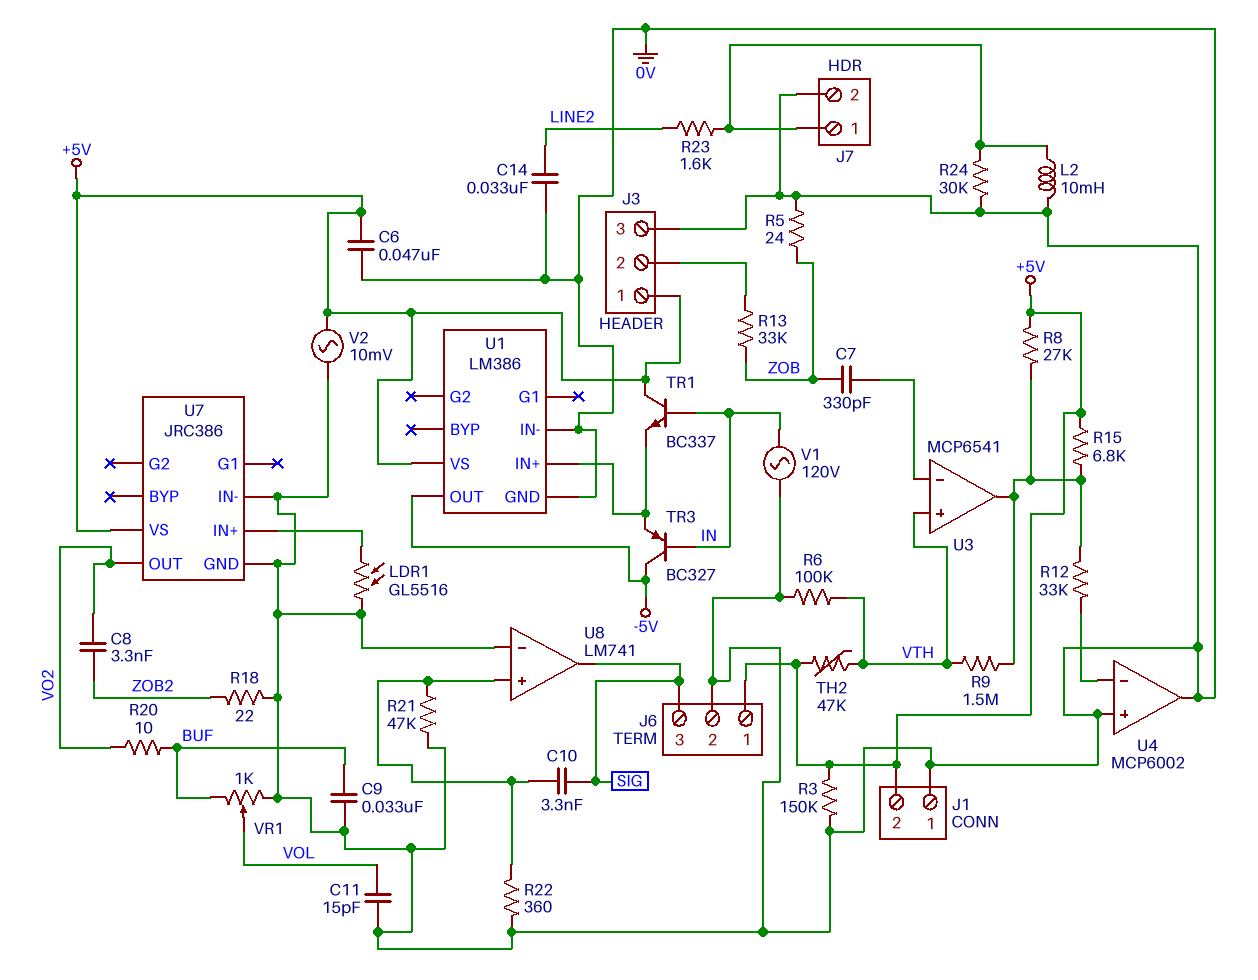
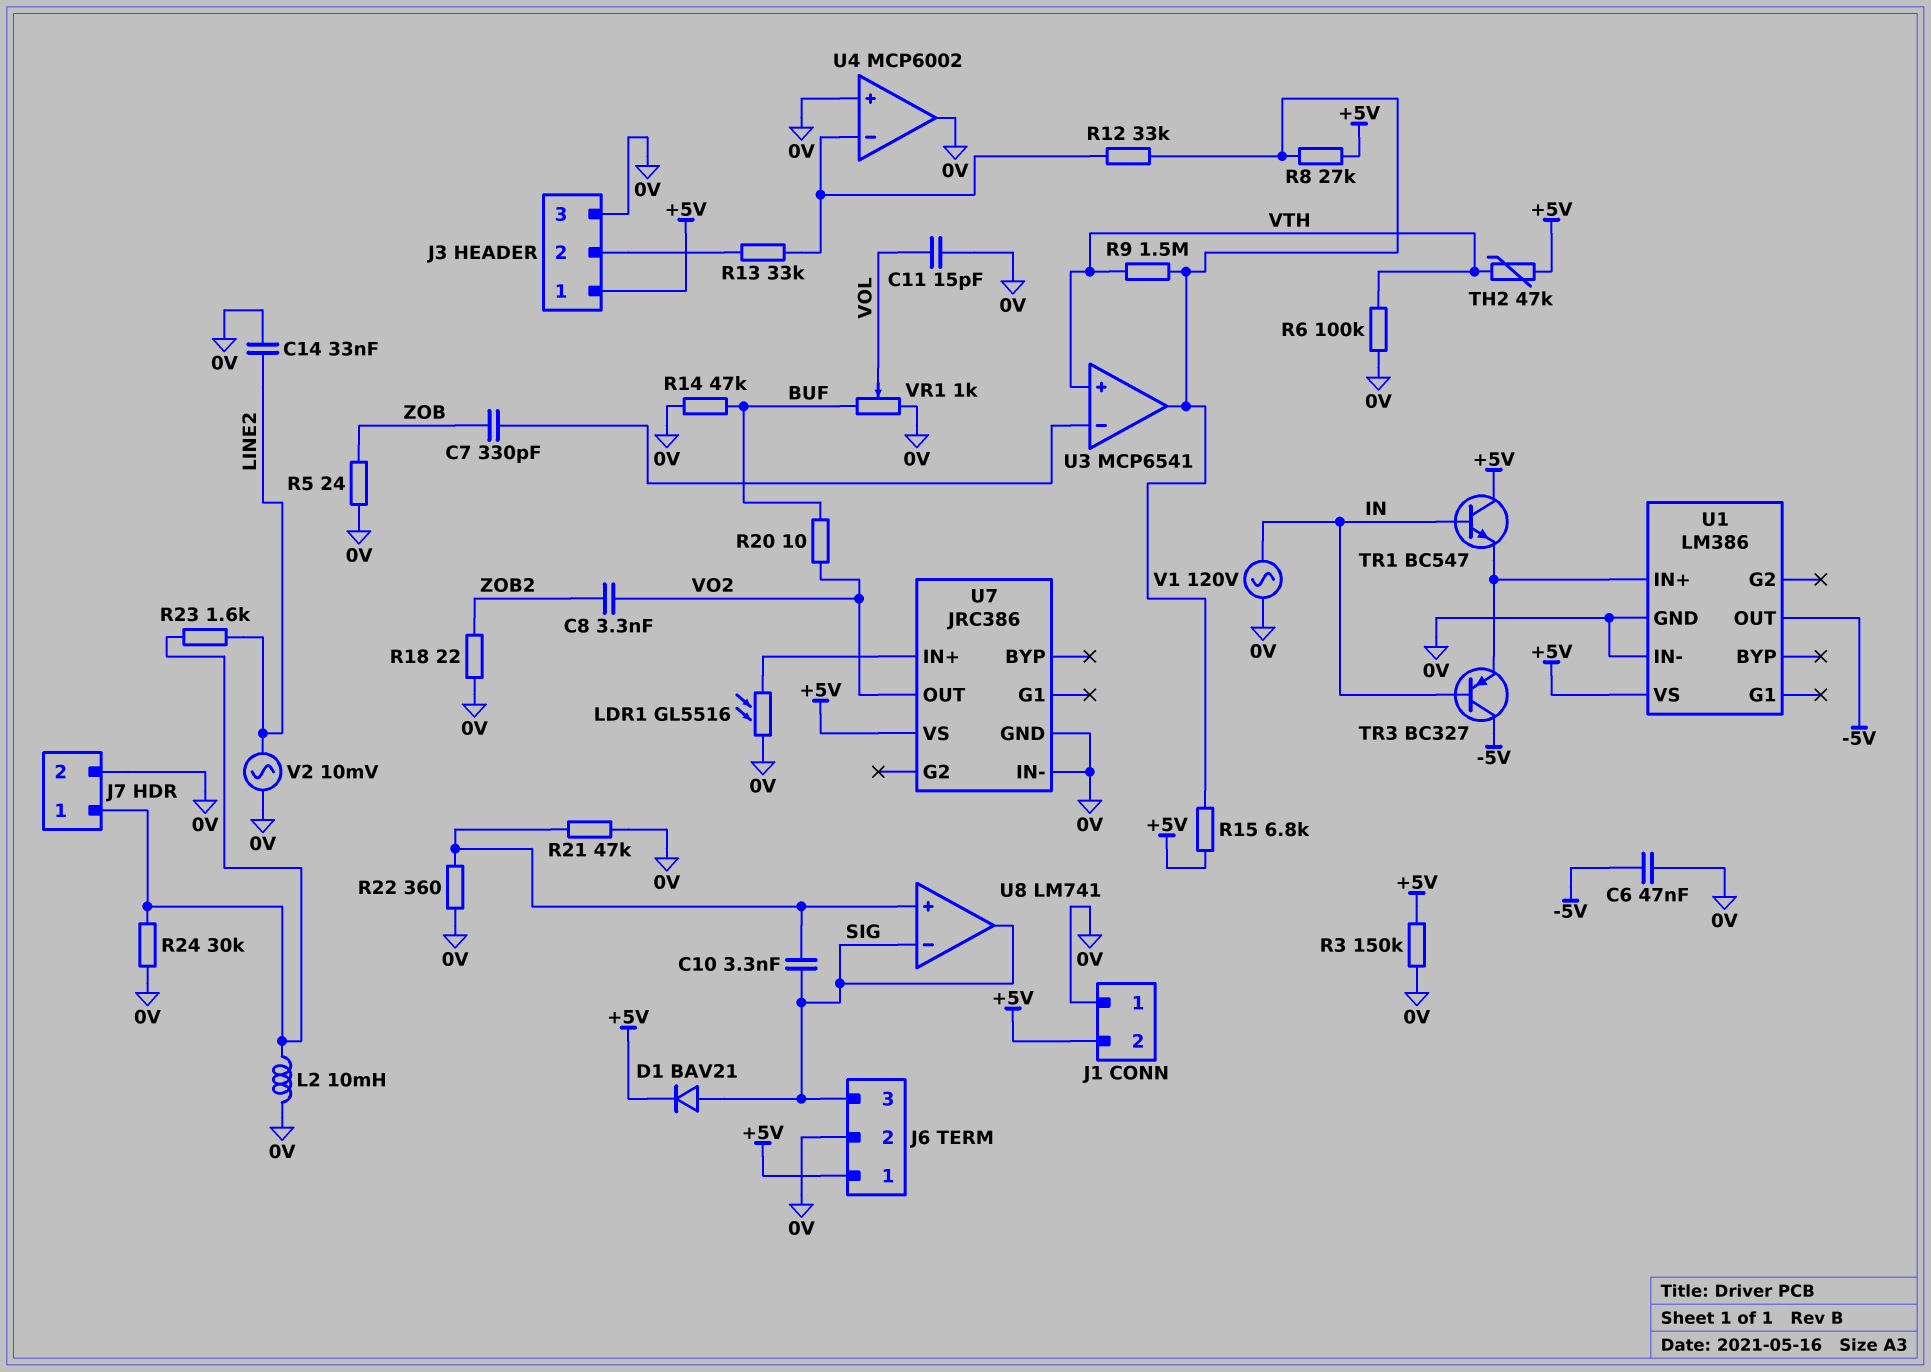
C6: 47nF (+5V, 0V) -> 47nF (-5V, 0V)
C9: 33nF (0V, BUF) -> none
D1: none -> diode BAV21 (A SIG, K +5V)
R13: 33k (J3/2, ZOB) -> 33k (J3/2, U4/in-)
R14: none -> 47k (0V, BUF)
TR1: NPN BC337 (B IN, C +5V, E U1/IN+) -> NPN BC547 (B IN, C +5V, E U1/IN+)
U8 pin in-: 0V -> SIG
V2: AC 10mV (+5V, 0V) -> AC 10mV (0V, LINE2)

